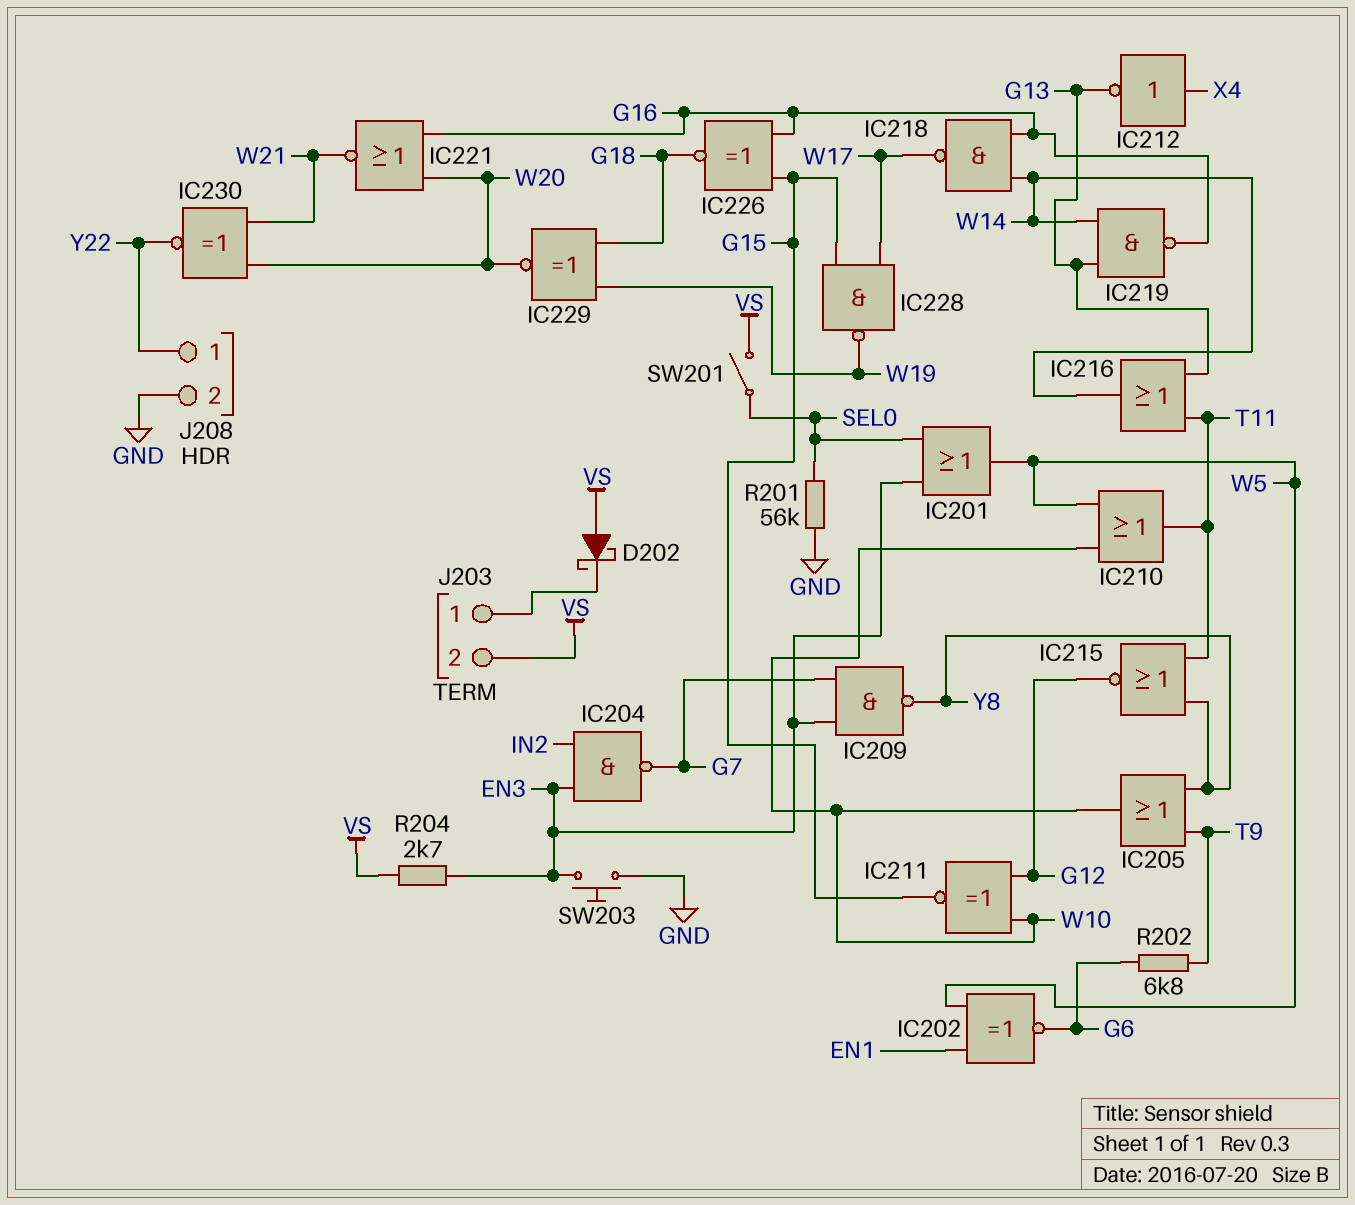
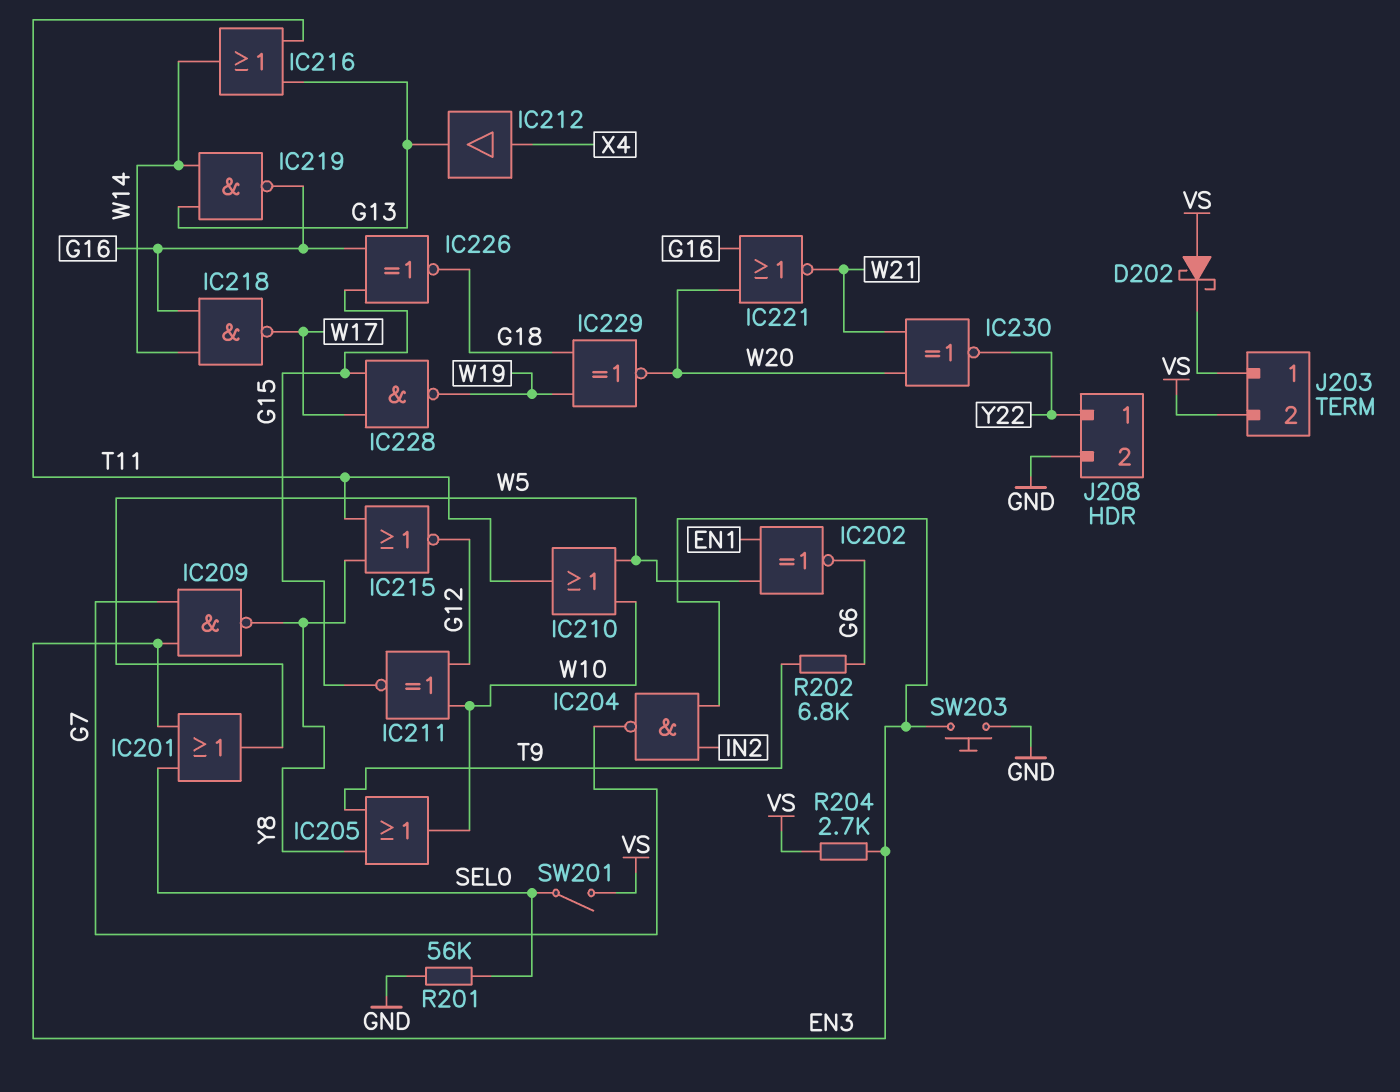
IC212: NOT (in X4, out G13) -> buffer (in X4, out G13)

